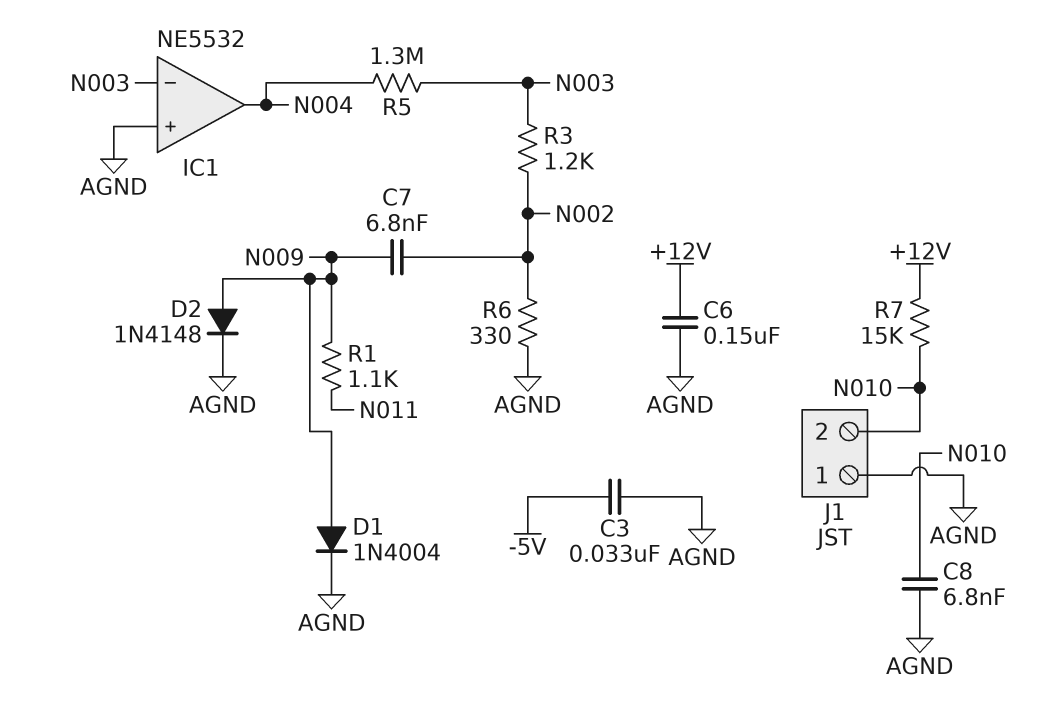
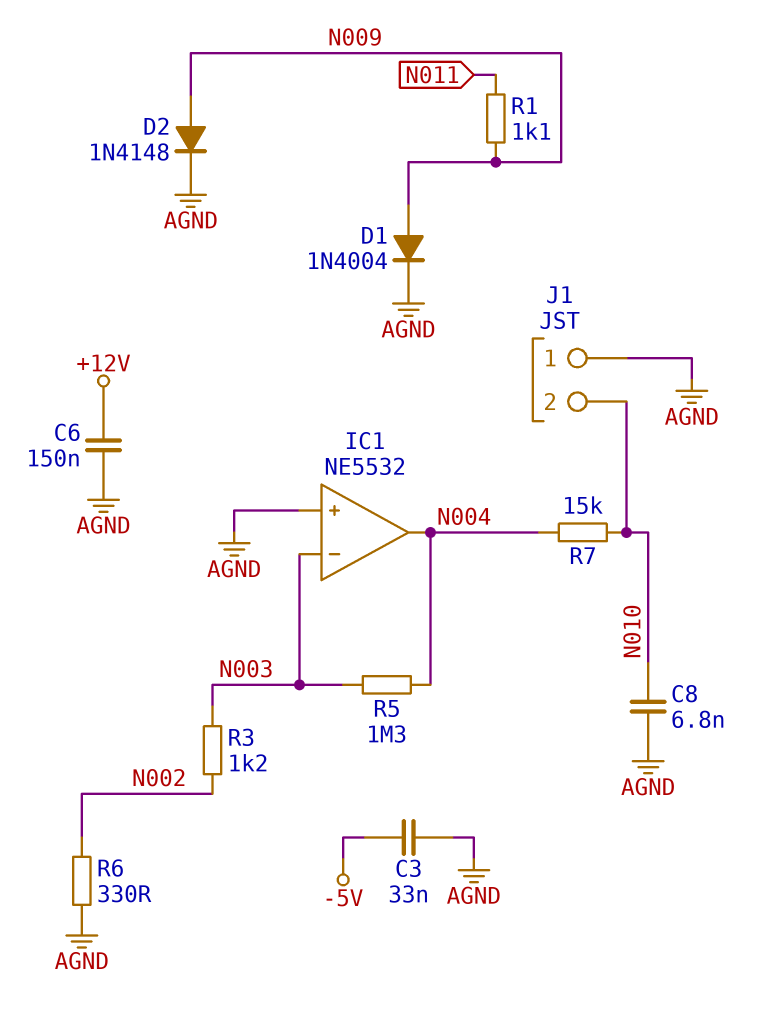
C7: 6.8nF (N002, N009) -> none
R7: 15k (+12V, N010) -> 15k (N004, N010)

